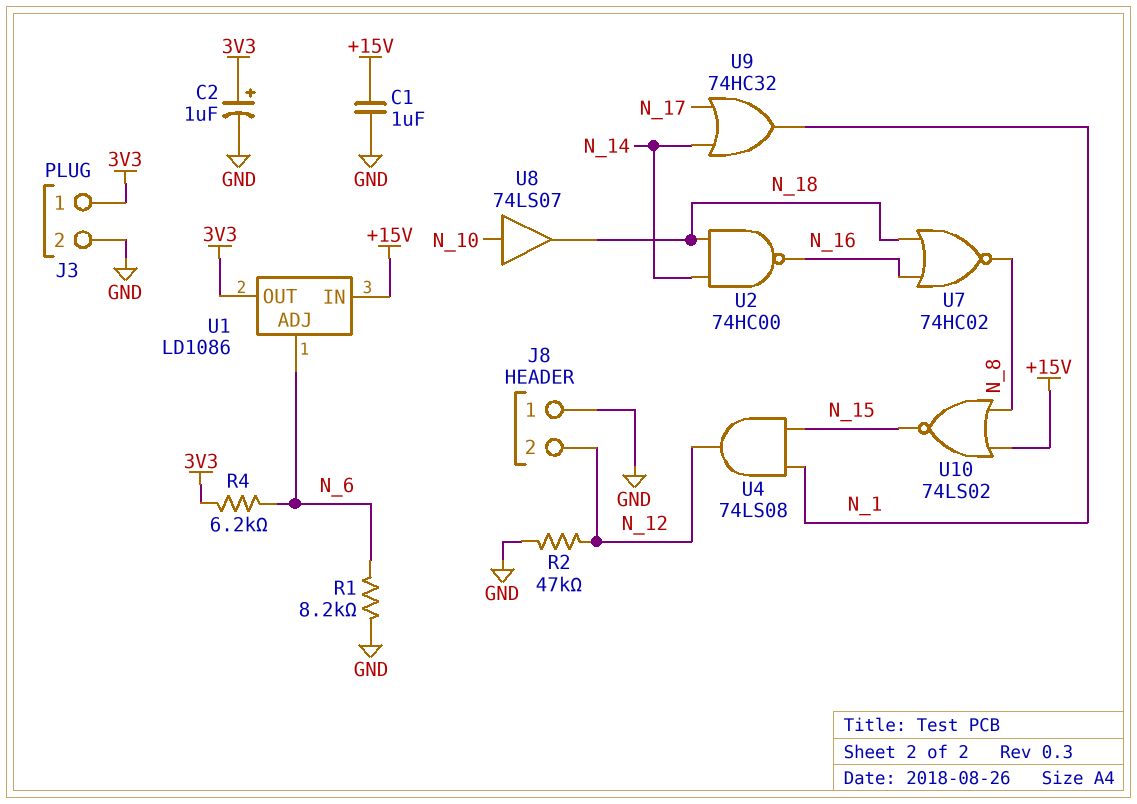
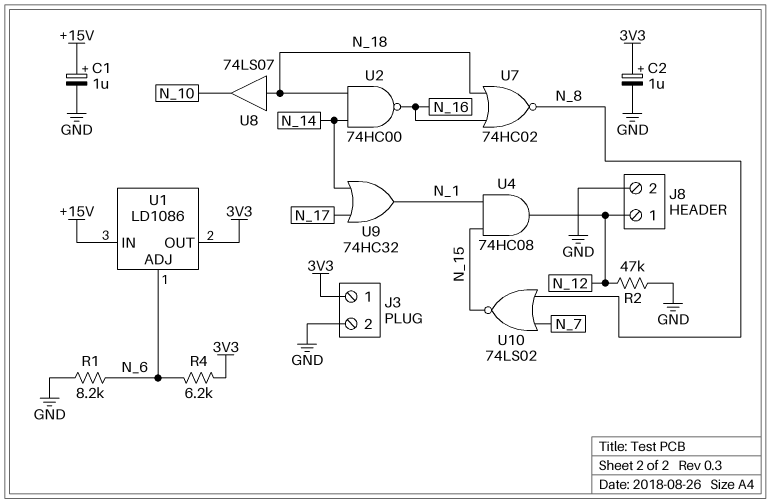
C1: 1uF (+15V, GND) -> 1uF (plus +15V, minus GND)
J8 pin 1: GND -> N_12
J8 pin 2: N_12 -> GND
U4: AND 74LS08 (in N_1, in N_15, out N_12) -> AND 74HC08 (in N_1, in N_15, out N_12)
U8: buffer 74LS07 (in N_10, out N_18) -> buffer 74LS07 (in N_18, out N_10)
U10: NOR 74LS02 (in +15V, in N_8, out N_15) -> NOR 74LS02 (in N_7, in N_8, out N_15)

